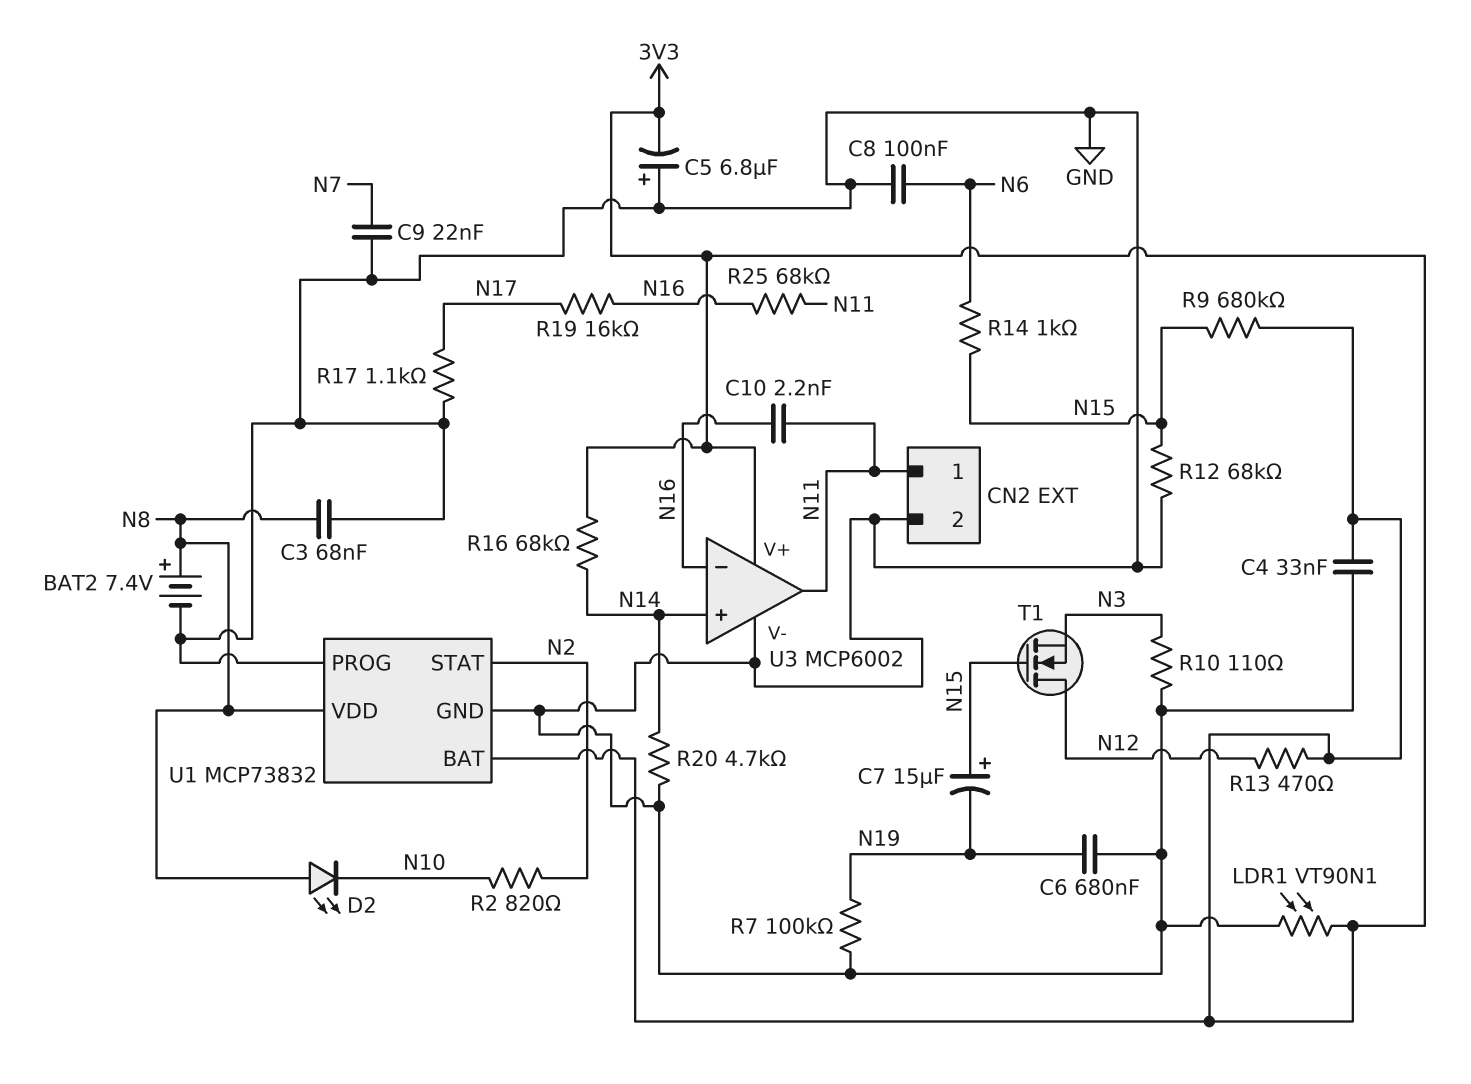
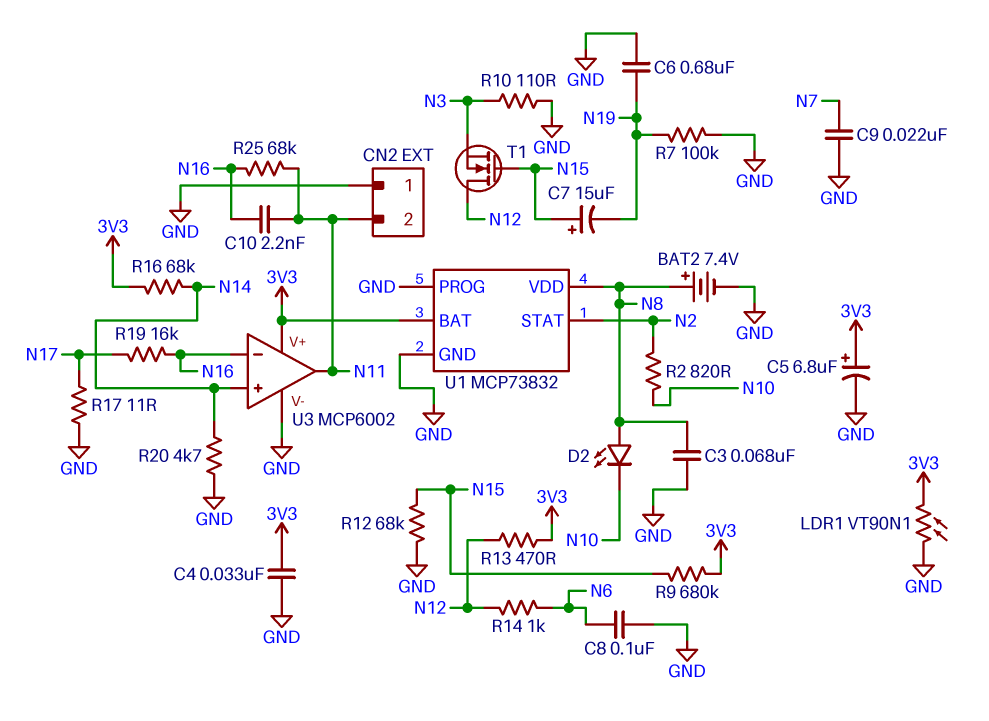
C5: 6.8uF (plus GND, minus 3V3) -> 6.8uF (plus 3V3, minus GND)
CN2 pin 1: N11 -> GND
CN2 pin 2: GND -> N11
R14: 1k (N6, N15) -> 1k (N6, N12)
R17: 1.1k (GND, N17) -> 11 (GND, N17)

